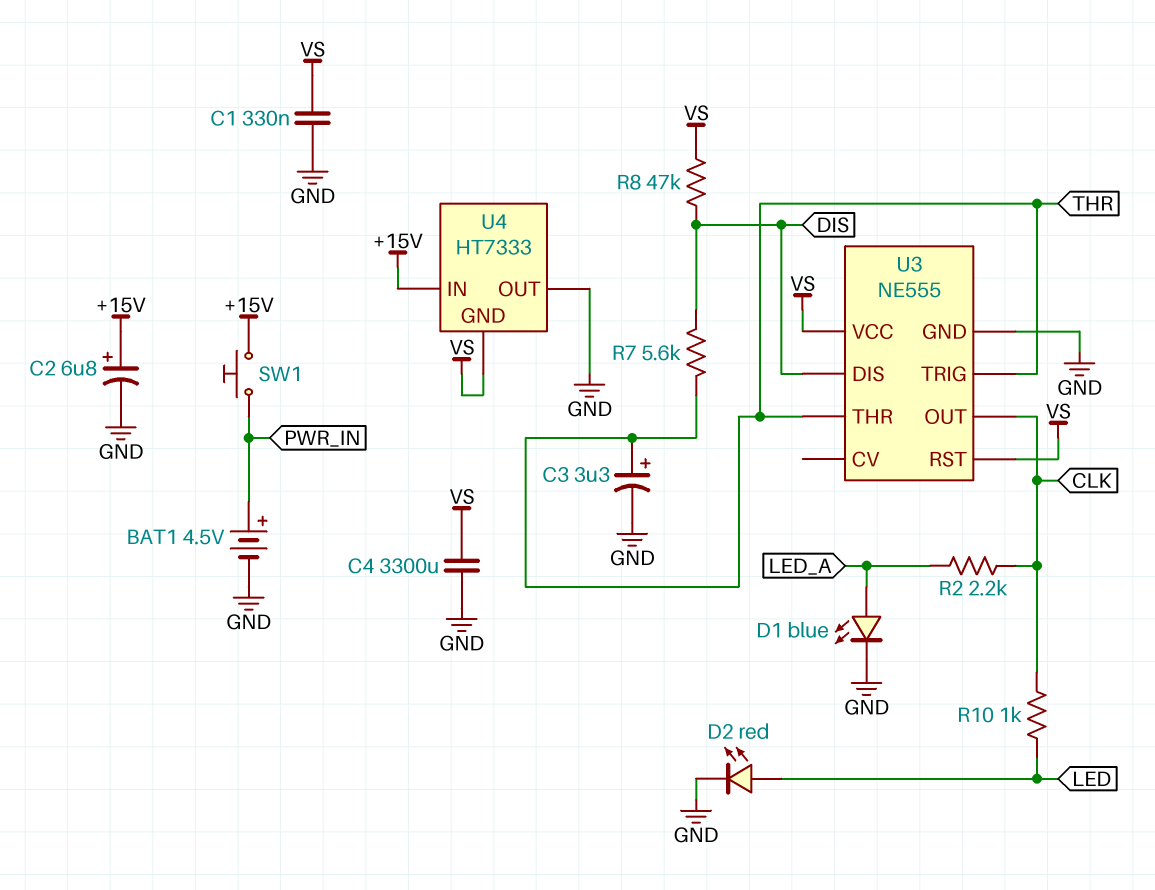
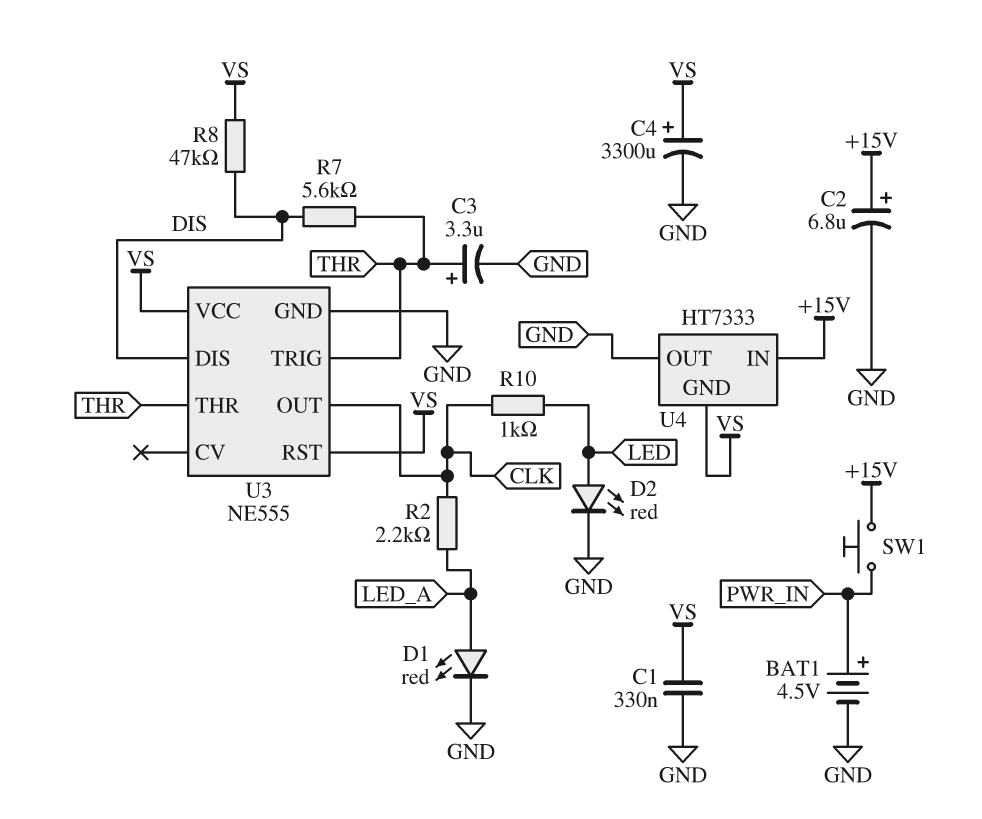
C4: 3300uF (GND, VS) -> 3300uF (plus VS, minus GND)
D1: LED blue (A LED_A, K GND) -> LED red (A LED_A, K GND)

